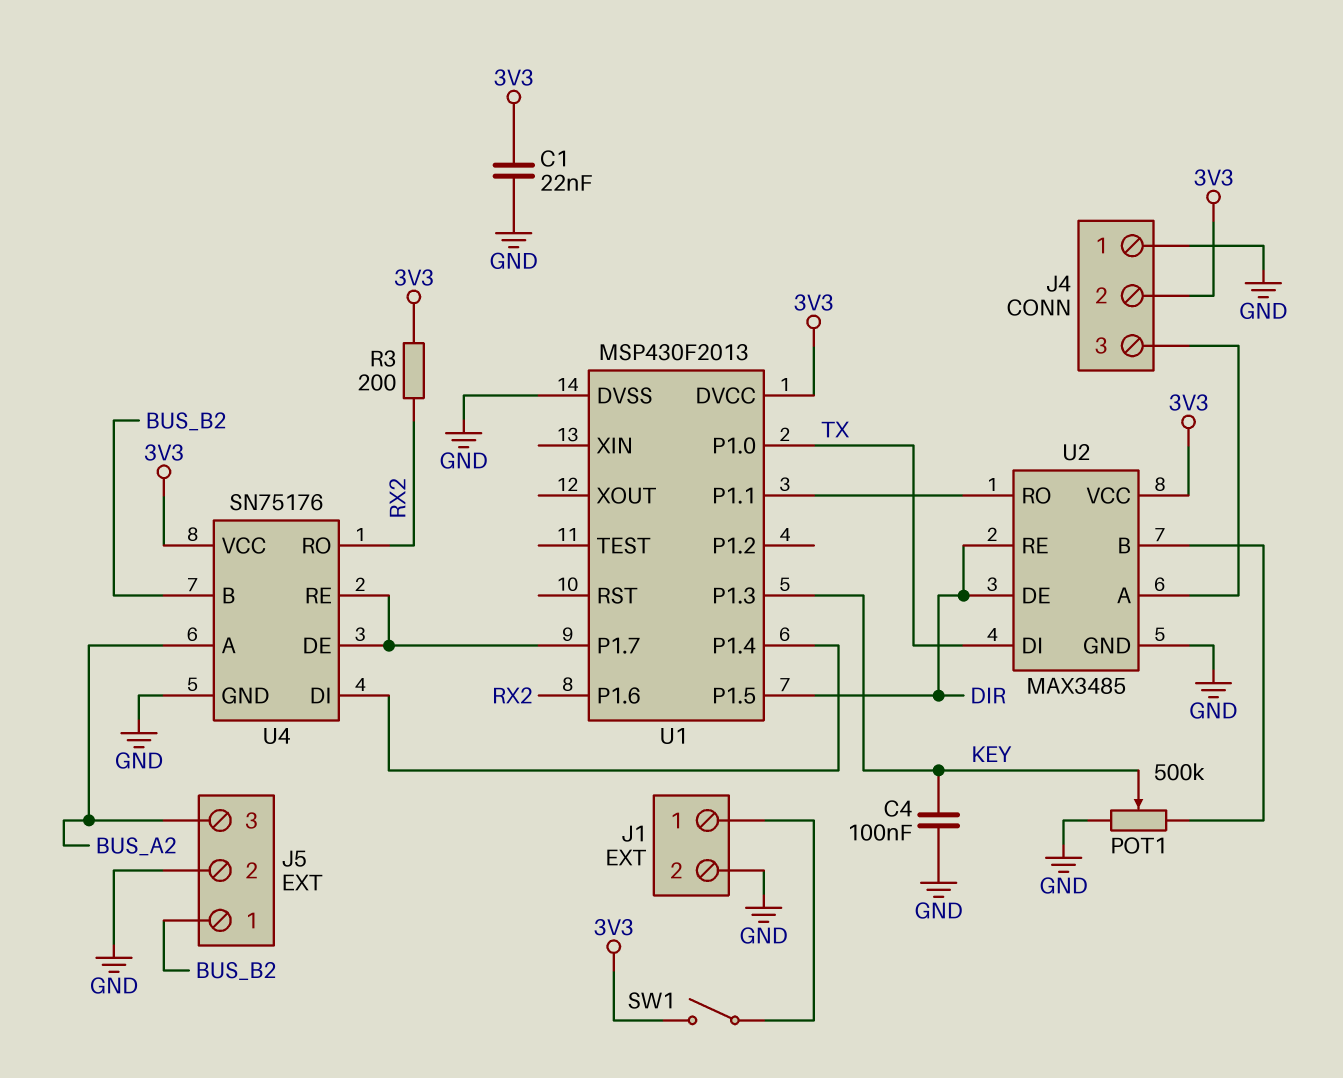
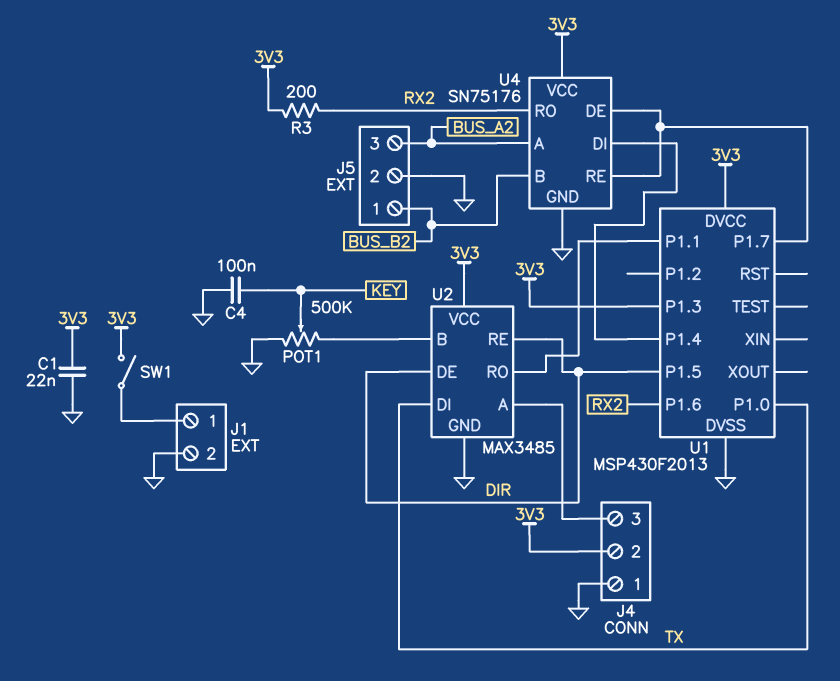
U1 pin P1.3: KEY -> 3V3

